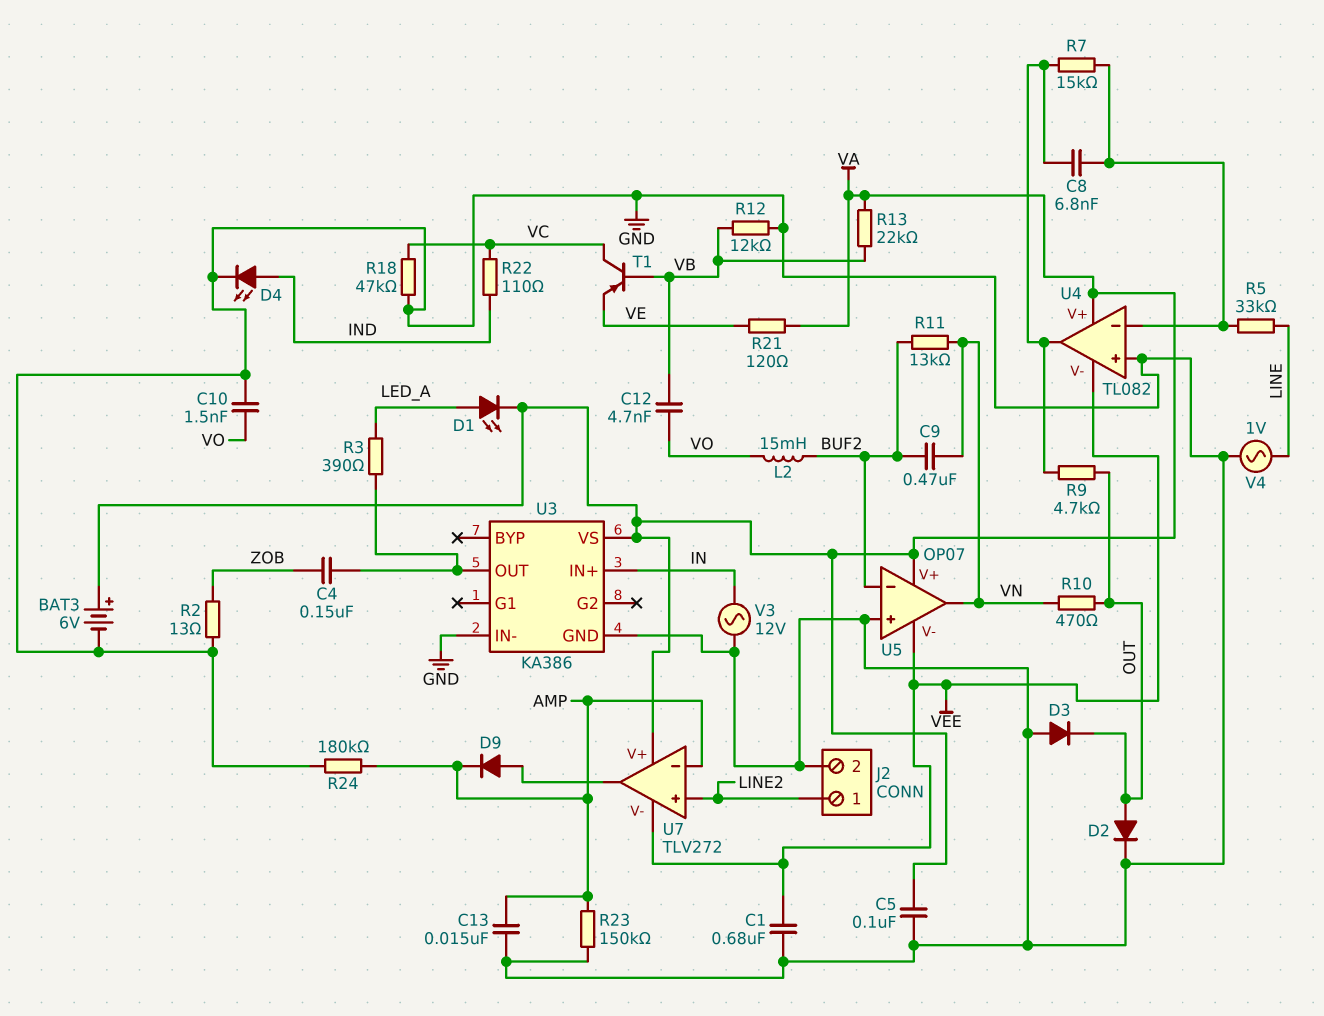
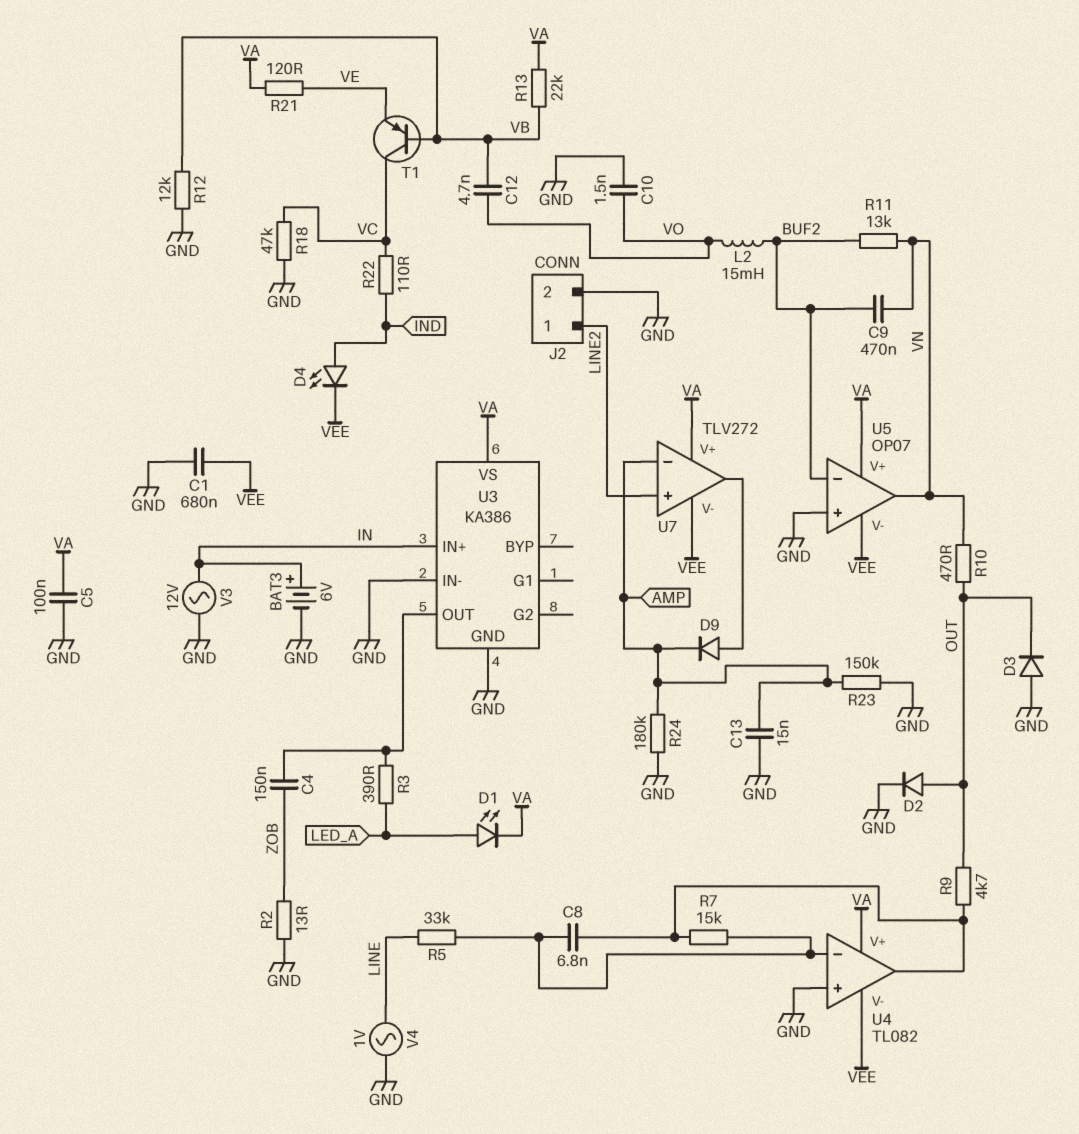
BAT3: 6V (plus VA, minus GND) -> 6V (plus IN, minus GND)
D4: LED (A IND, K GND) -> LED (A IND, K VEE)

